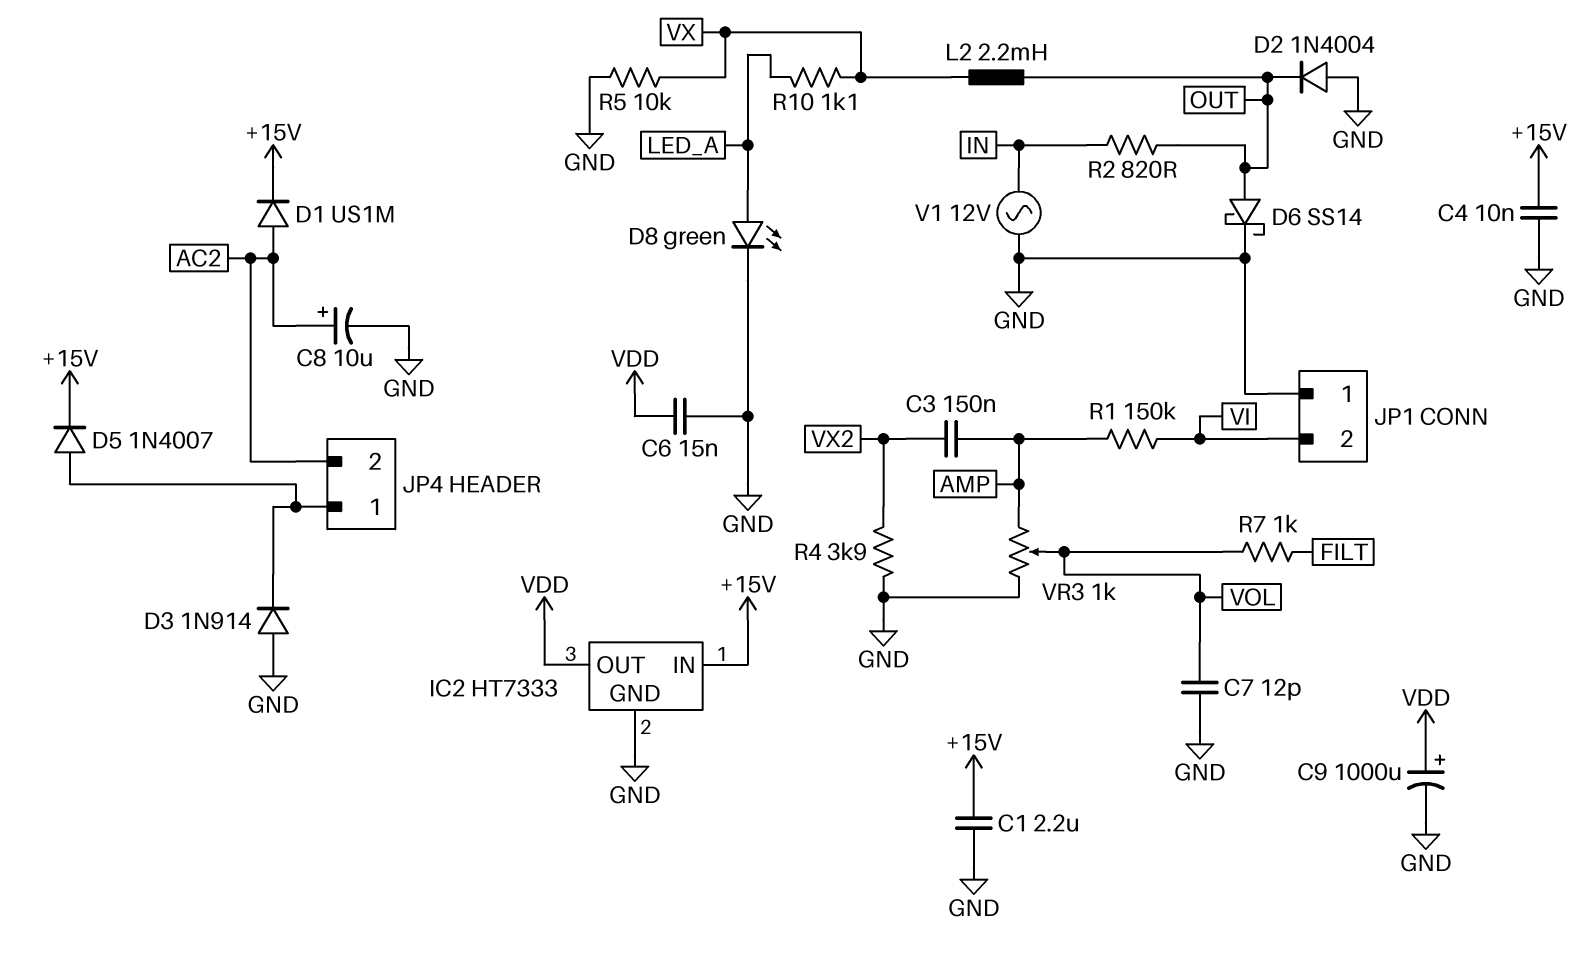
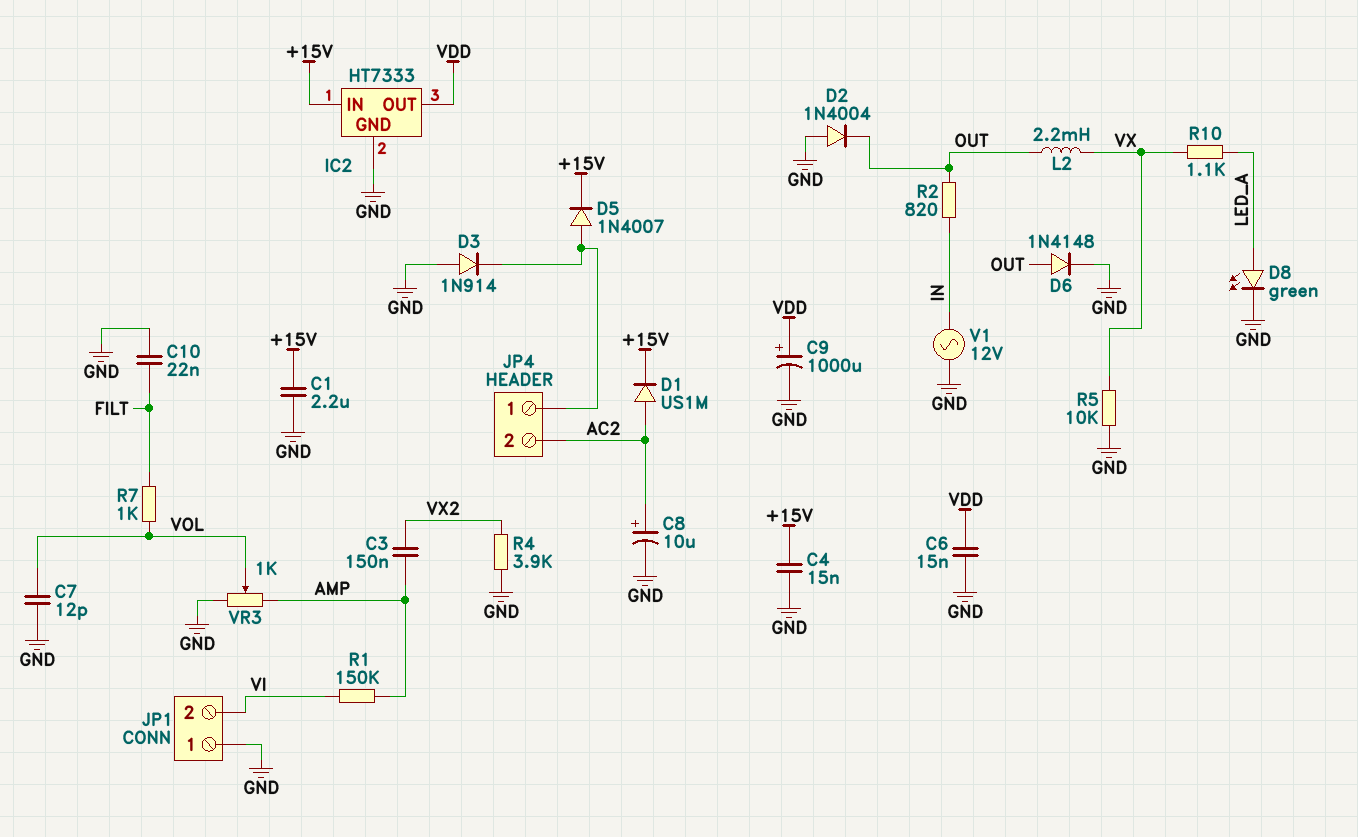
C4: 10nF (+15V, GND) -> 15nF (+15V, GND)
C10: none -> 22nF (FILT, GND)
D6: schottky SS14 (A OUT, K GND) -> diode 1N4148 (A OUT, K GND)

